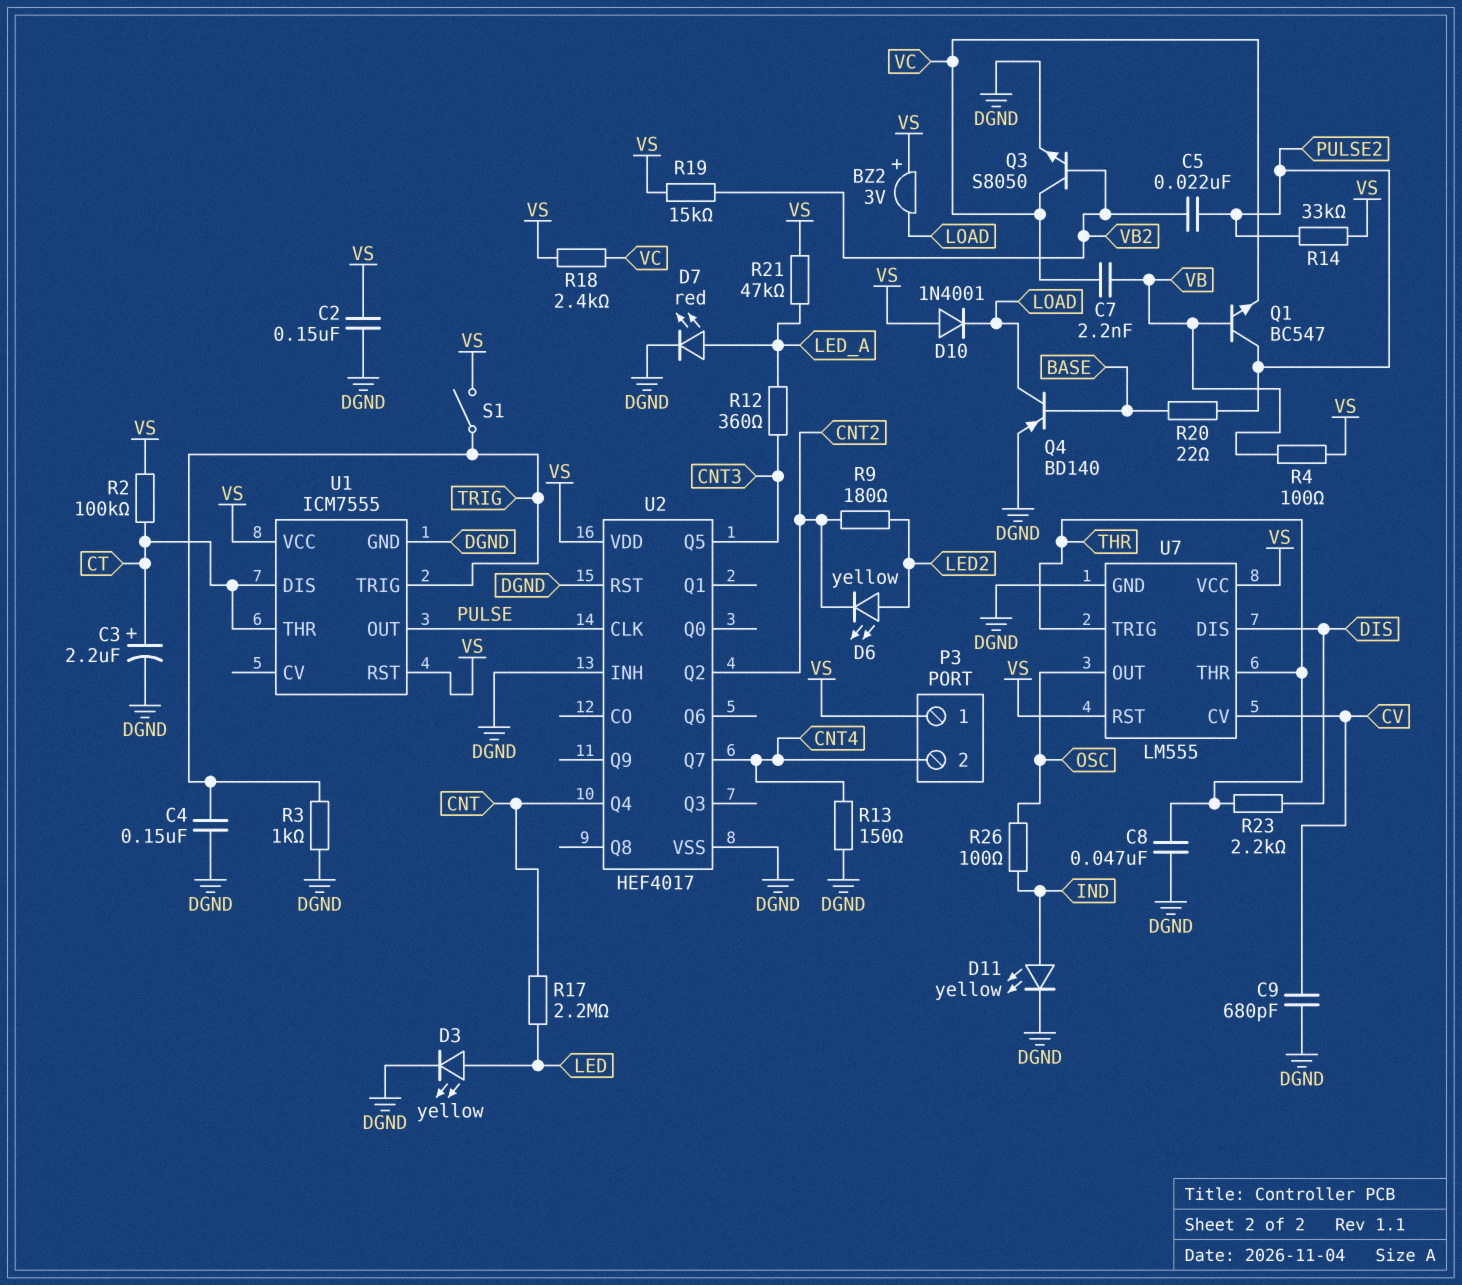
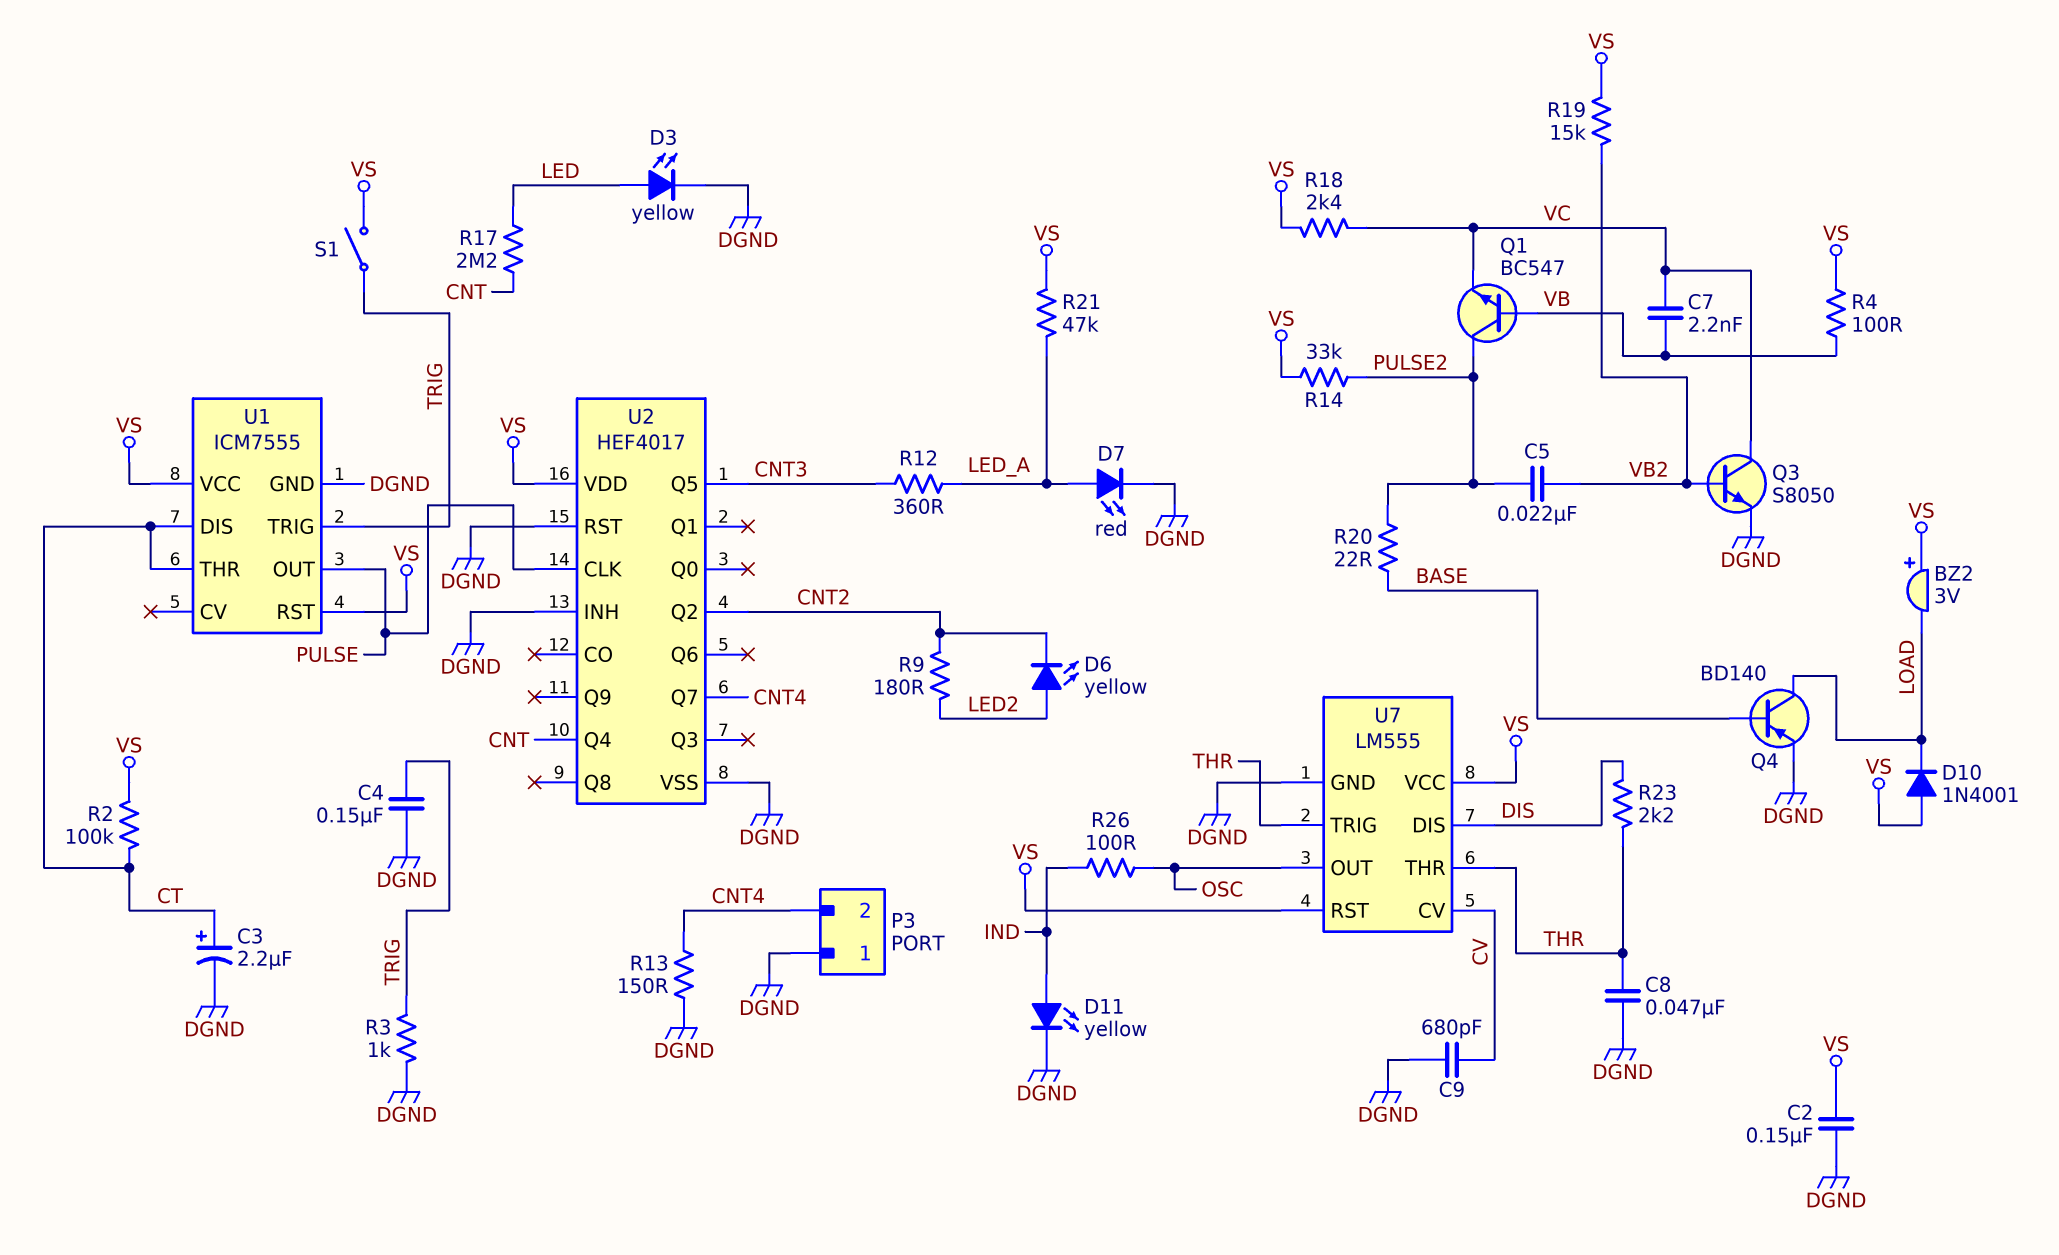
P3 pin 1: VS -> DGND

